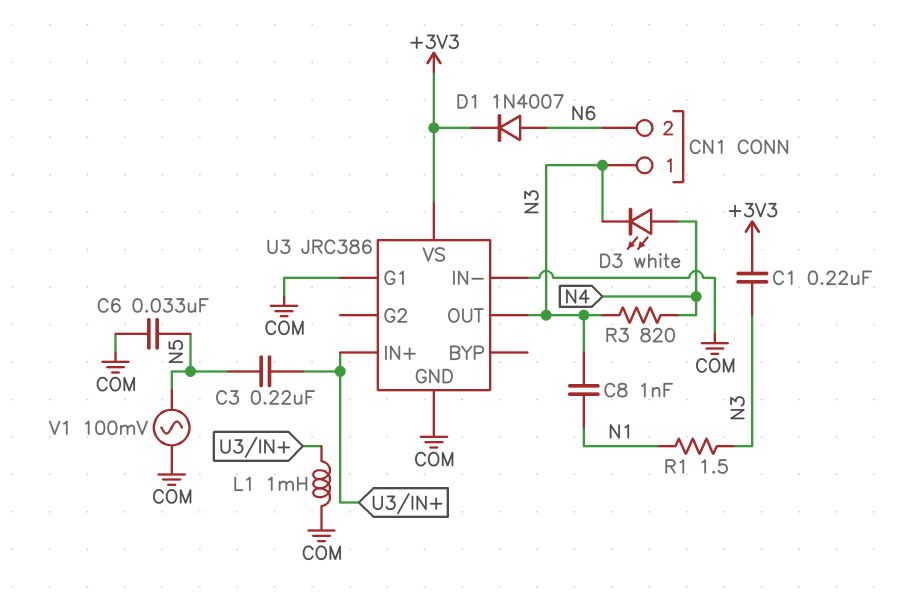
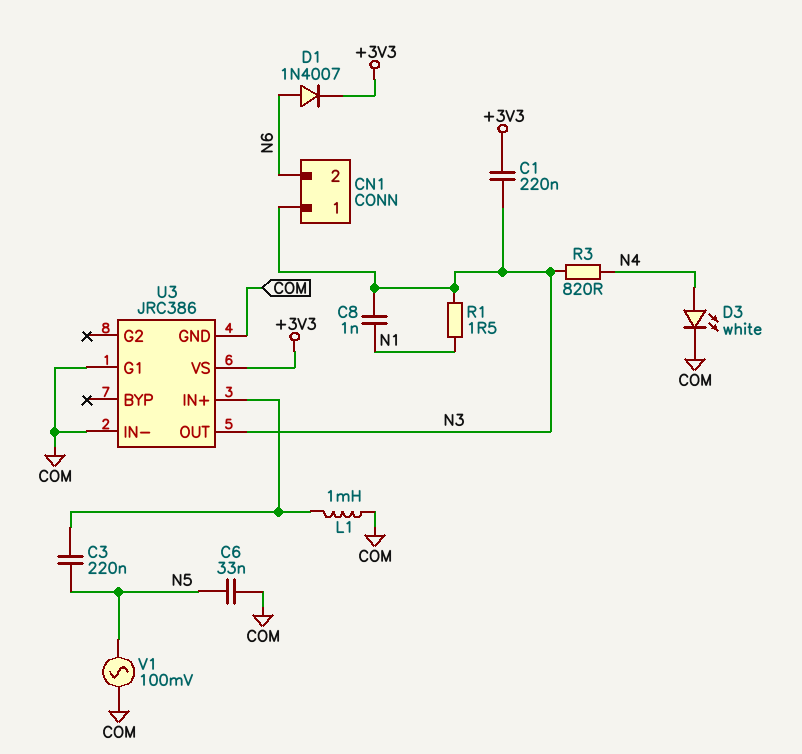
D3: LED white (A N4, K N3) -> LED white (A N4, K COM)

